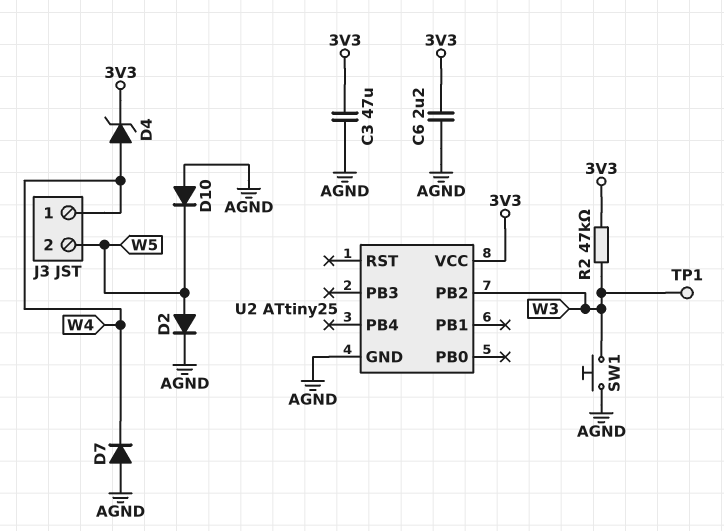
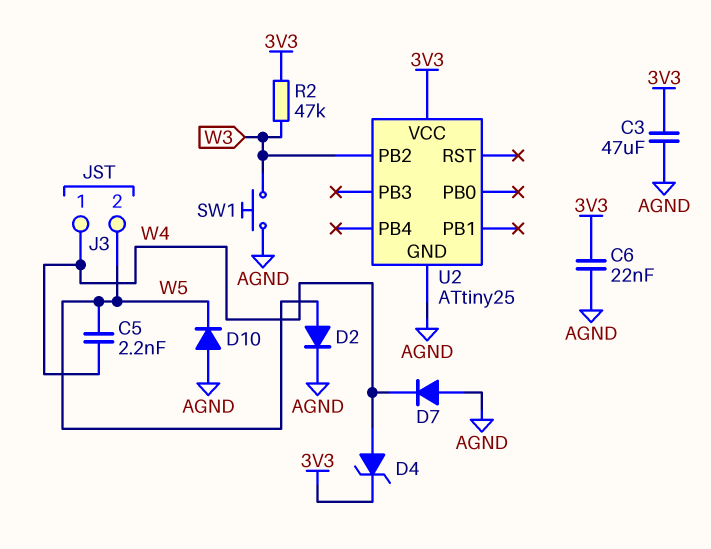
C5: none -> 2.2nF (W4, W5)
C6: 2.2uF (3V3, AGND) -> 22nF (3V3, AGND)
TP1: test point (W3) -> none

